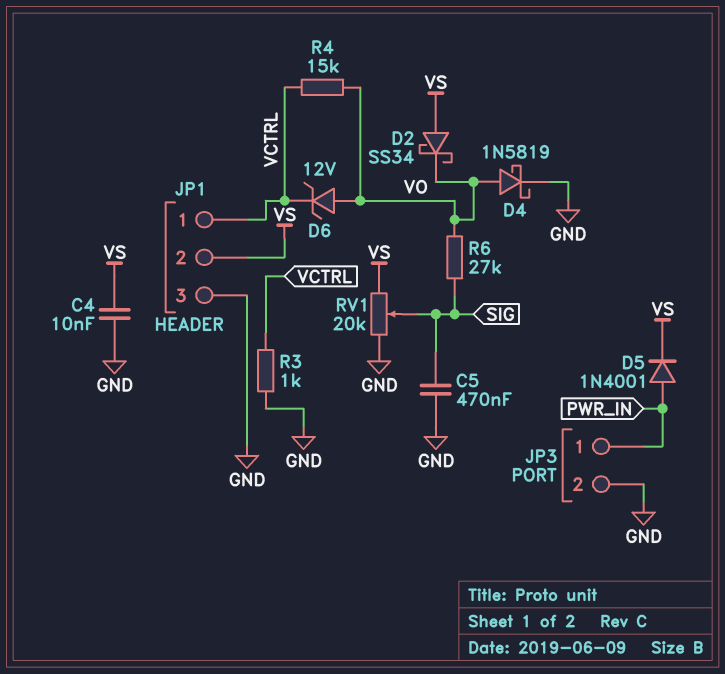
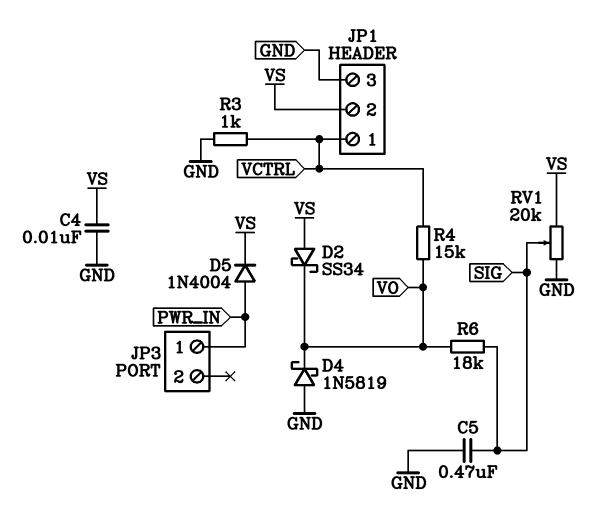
D4: schottky 1N5819 (A VO, K GND) -> schottky 1N5819 (A GND, K VO)
D5: diode 1N4001 (A PWR_IN, K VS) -> diode 1N4004 (A PWR_IN, K VS)
D6: zener 12V (A VO, K VCTRL) -> none
JP3 pin 2: GND -> none
R6: 27k (SIG, VO) -> 18k (SIG, VO)

